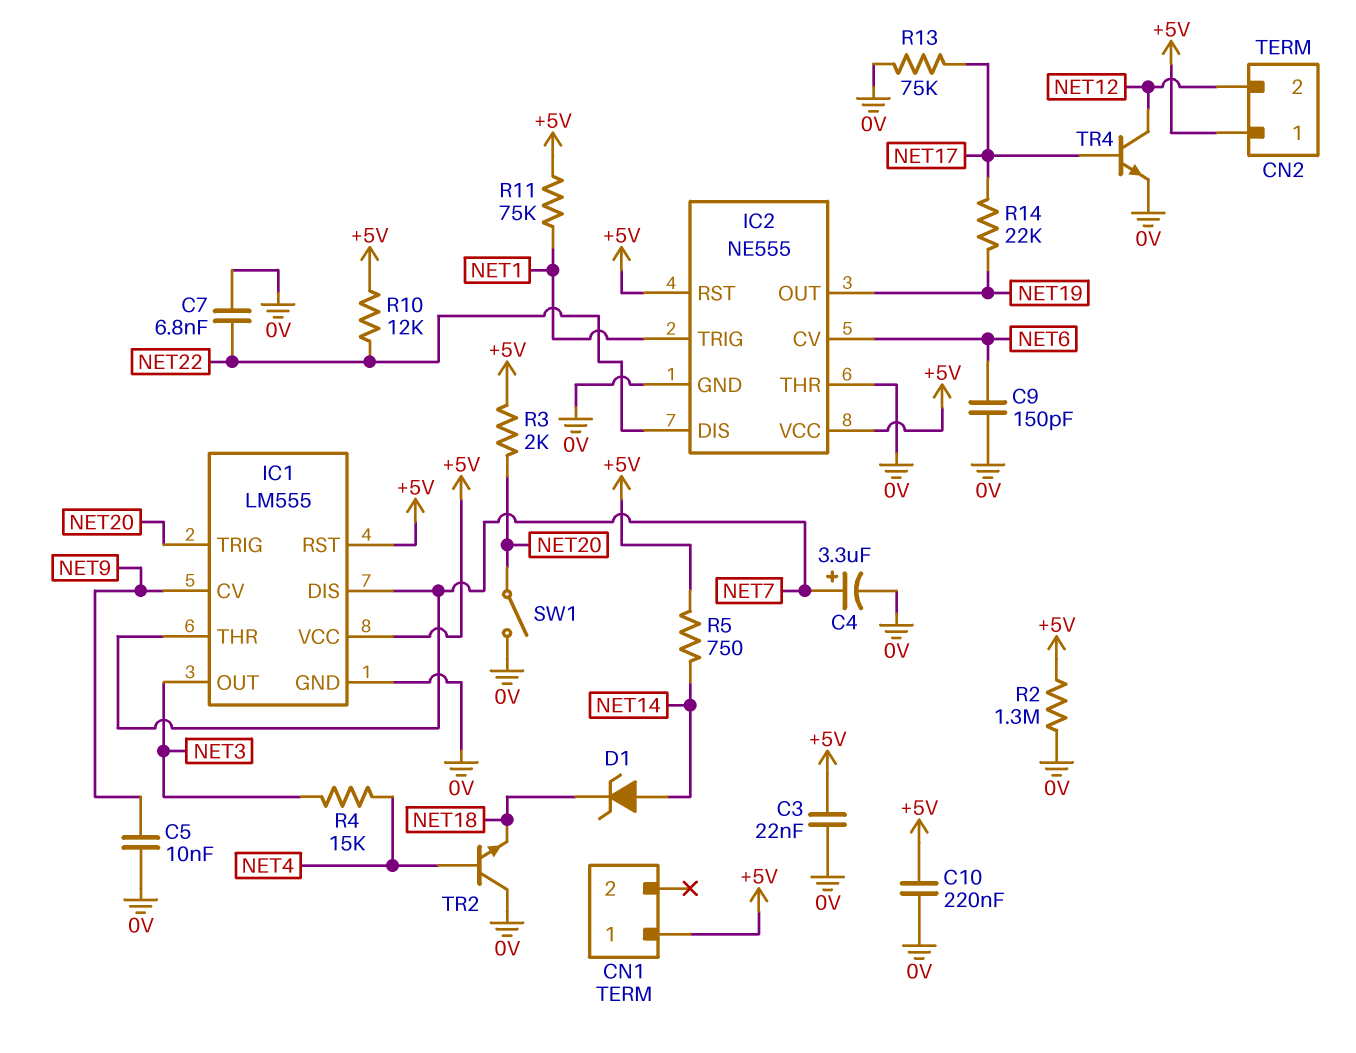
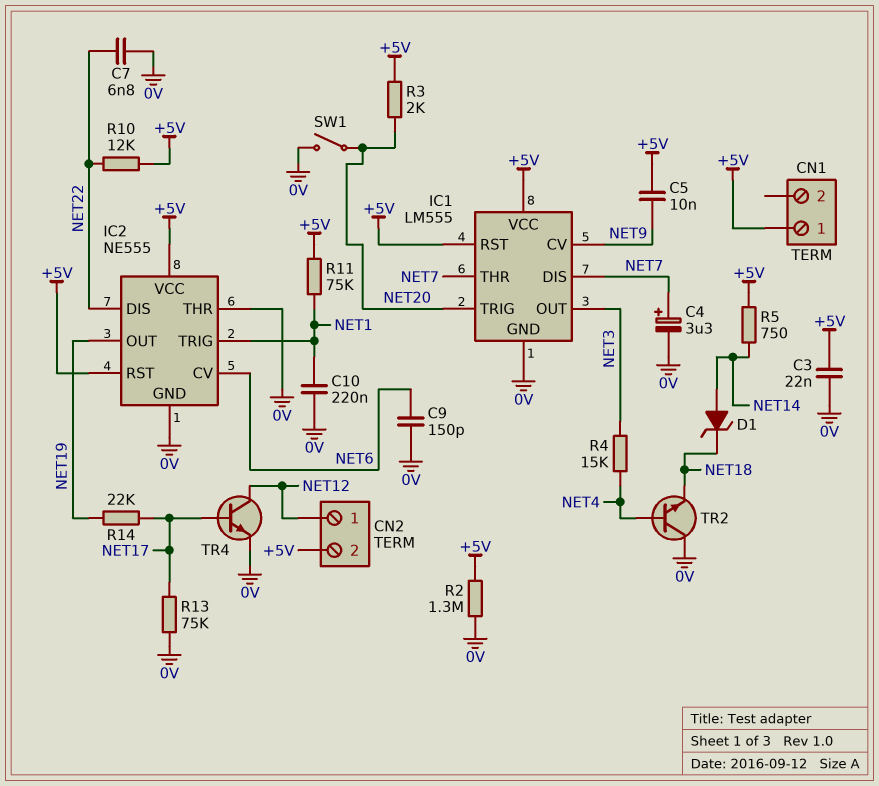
C5: 10nF (0V, NET9) -> 10nF (+5V, NET9)
C10: 220nF (+5V, 0V) -> 220nF (0V, NET1)
CN2 pin 1: +5V -> NET12
CN2 pin 2: NET12 -> +5V

